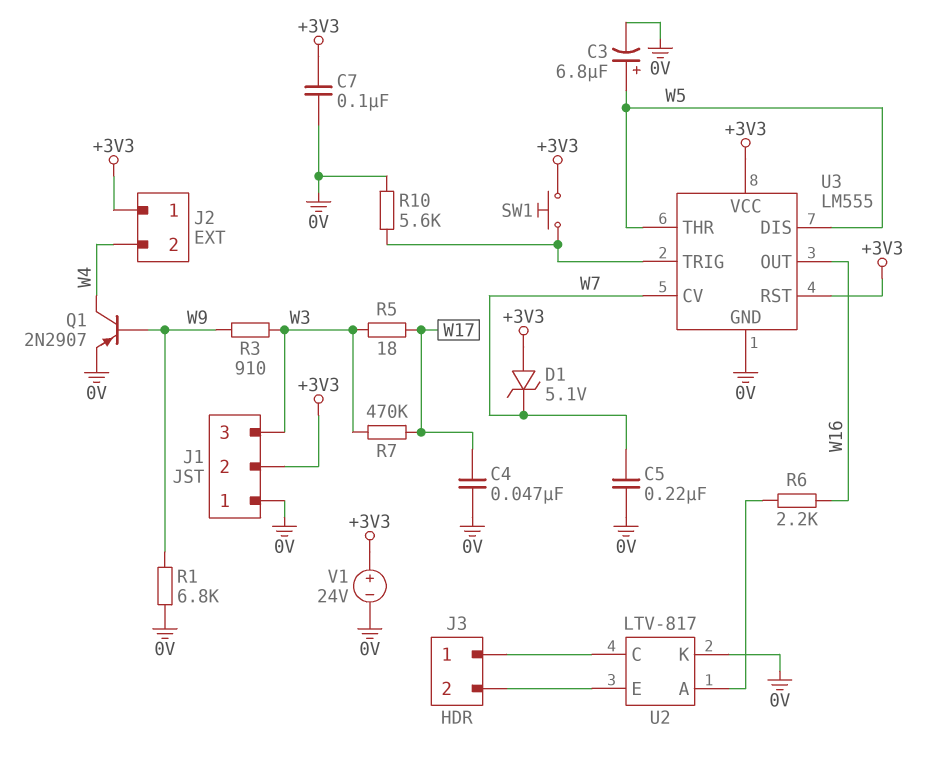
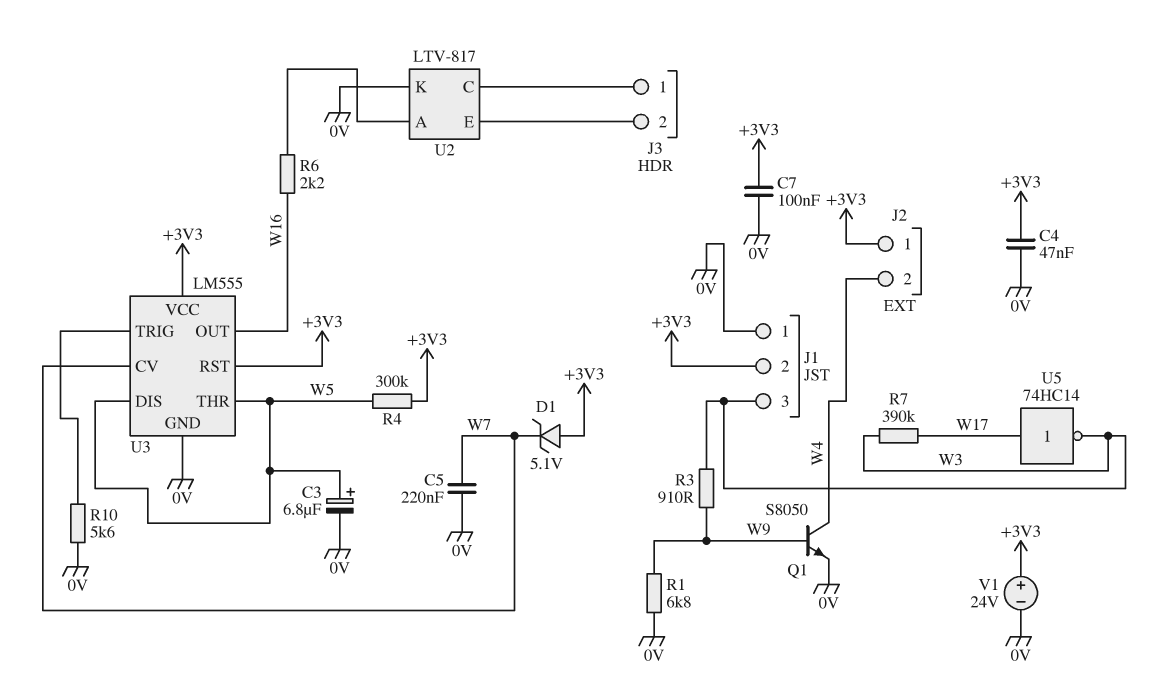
C4: 47nF (0V, W17) -> 47nF (+3V3, 0V)
Q1: PNP 2N2907 (B W9, C W4, E 0V) -> NPN S8050 (B W9, C W4, E 0V)
R4: none -> 300k (+3V3, W5)
R5: 18 (W3, W17) -> none
R7: 470k (W3, W17) -> 390k (W3, W17)
SW1: button (+3V3, U3/TRIG) -> none
U5: none -> NOT 74HC14 (in W17, out W3)

